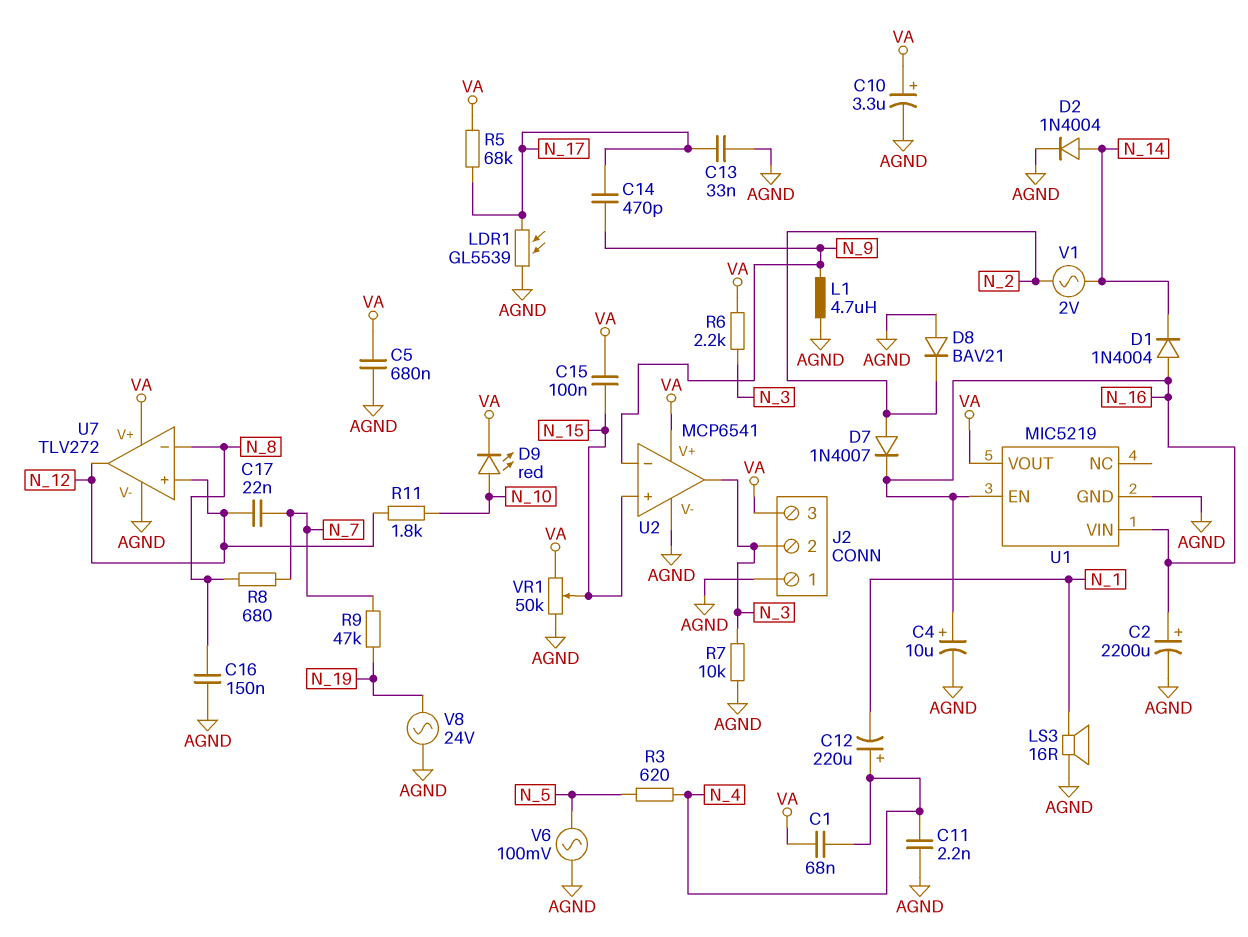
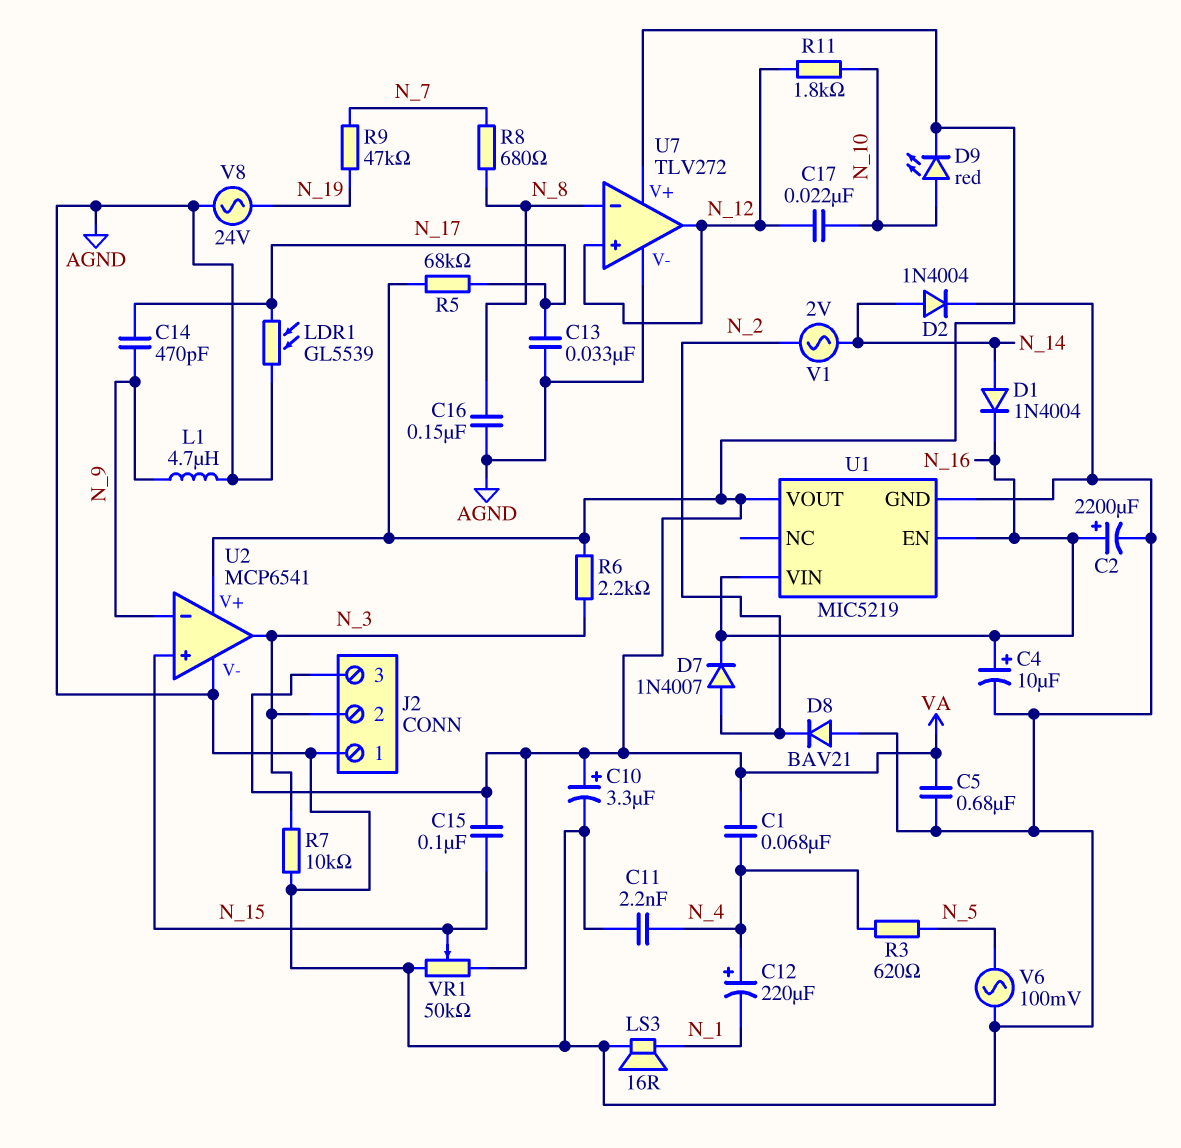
C17: 22nF (N_7, N_12) -> 22nF (N_10, N_12)
D1: diode 1N4004 (A N_16, K N_14) -> diode 1N4004 (A N_14, K N_16)

